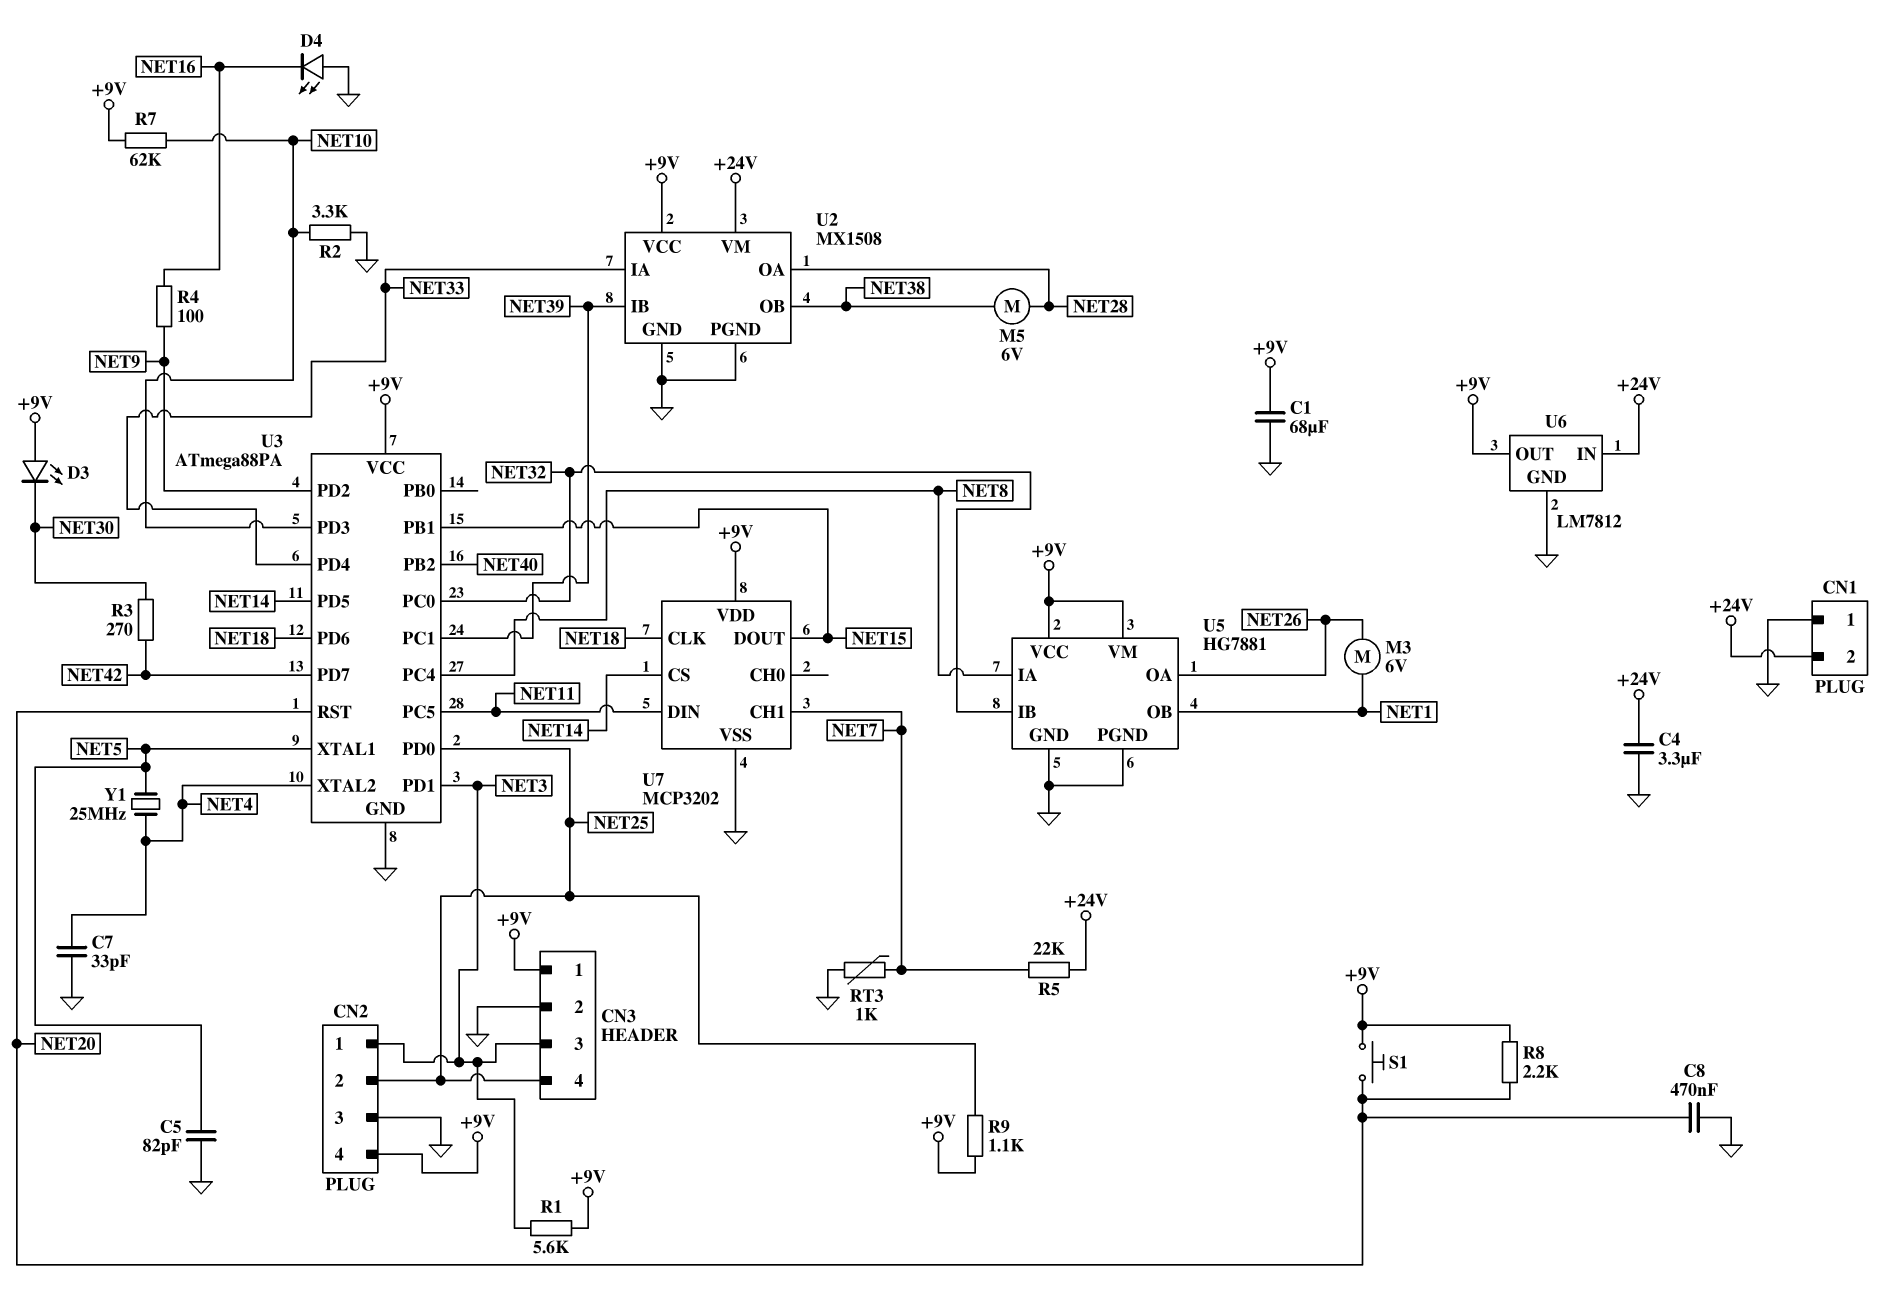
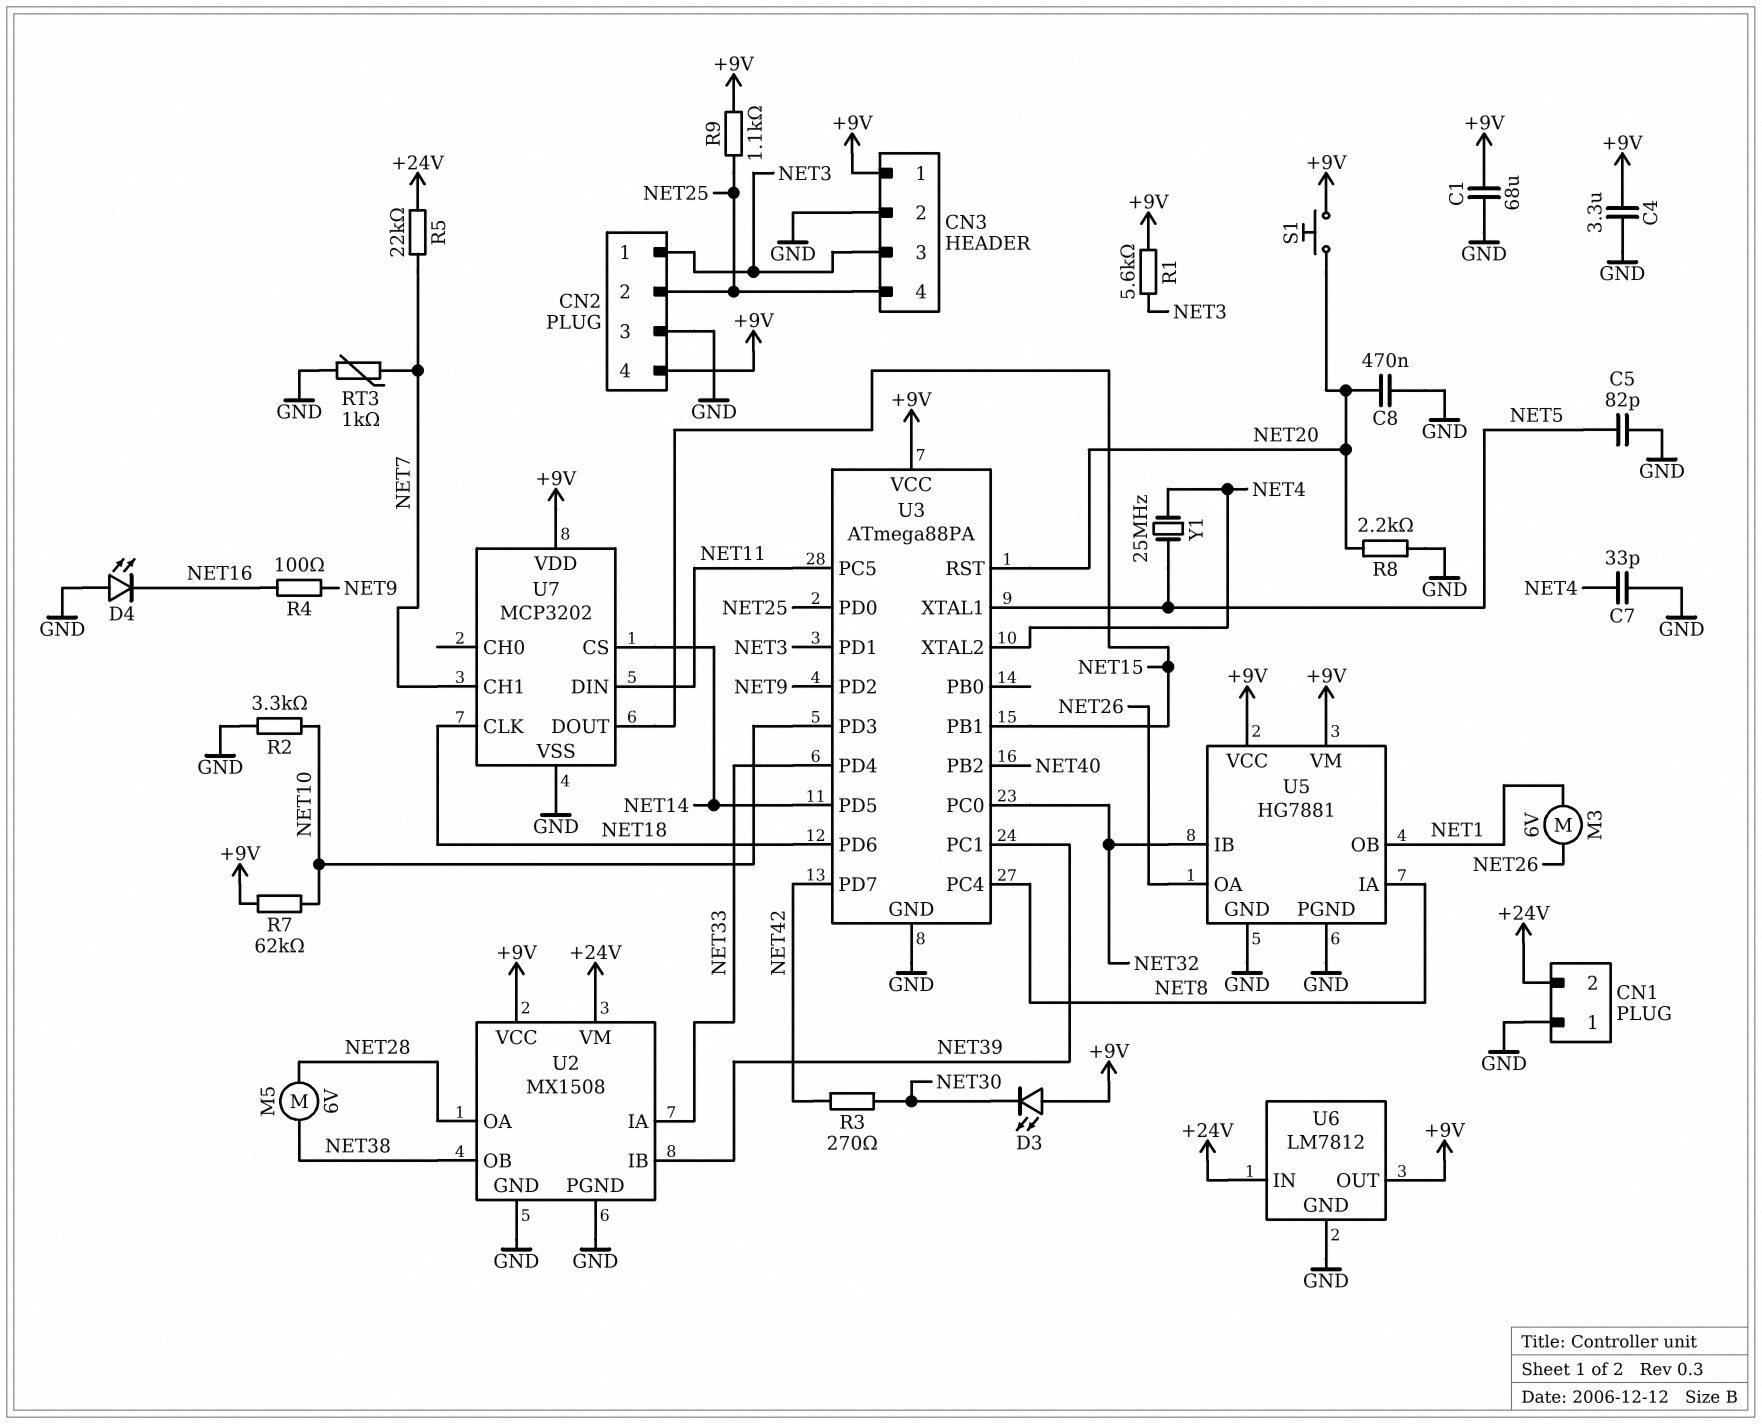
C4: 3.3uF (+24V, GND) -> 3.3uF (+9V, GND)
R8: 2.2k (+9V, NET20) -> 2.2k (GND, NET20)

